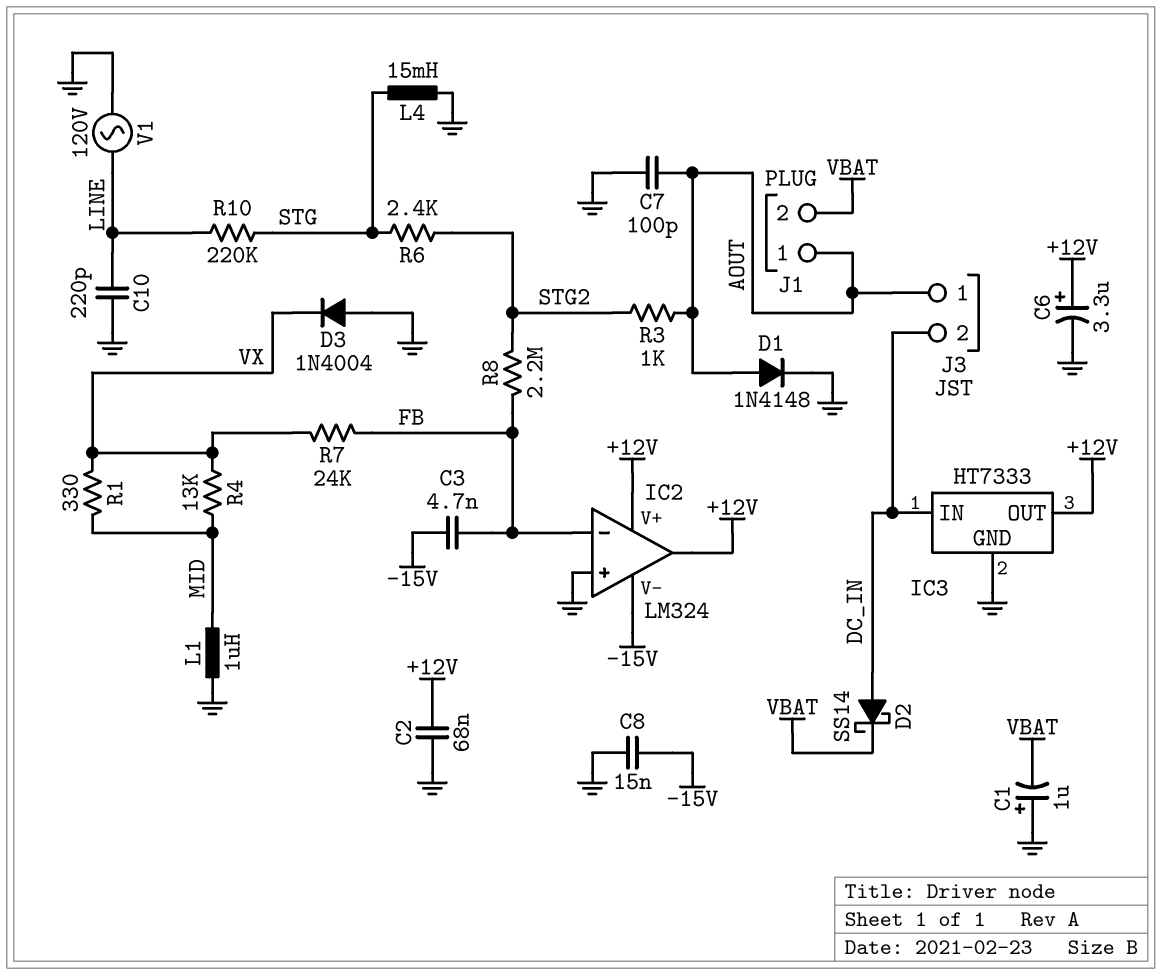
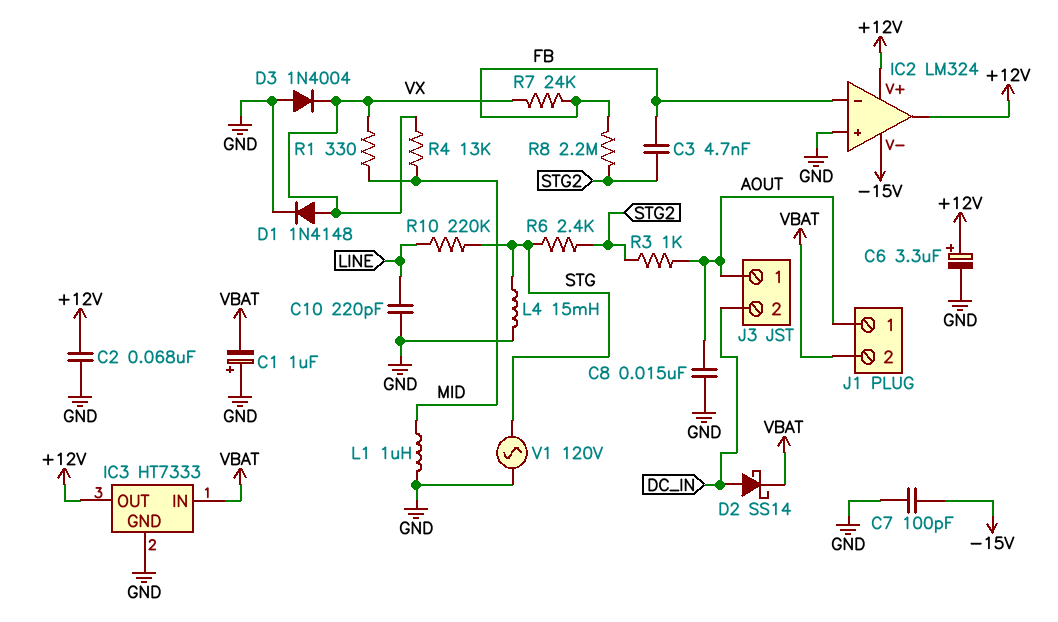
C3: 4.7nF (-15V, FB) -> 4.7nF (FB, STG2)
C7: 100pF (AOUT, GND) -> 100pF (-15V, GND)
C8: 15nF (-15V, GND) -> 15nF (AOUT, GND)
D1: diode 1N4148 (A AOUT, K GND) -> diode 1N4148 (A VX, K GND)
IC3 pin IN: DC_IN -> VBAT
V1: AC 120V (GND, LINE) -> AC 120V (GND, STG)

